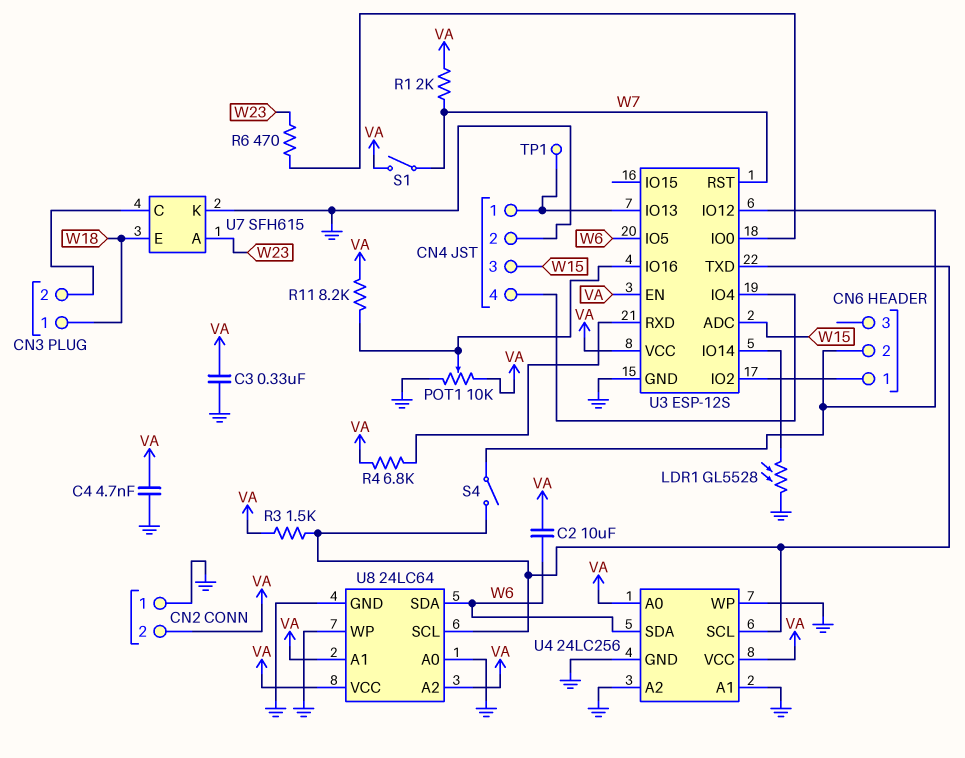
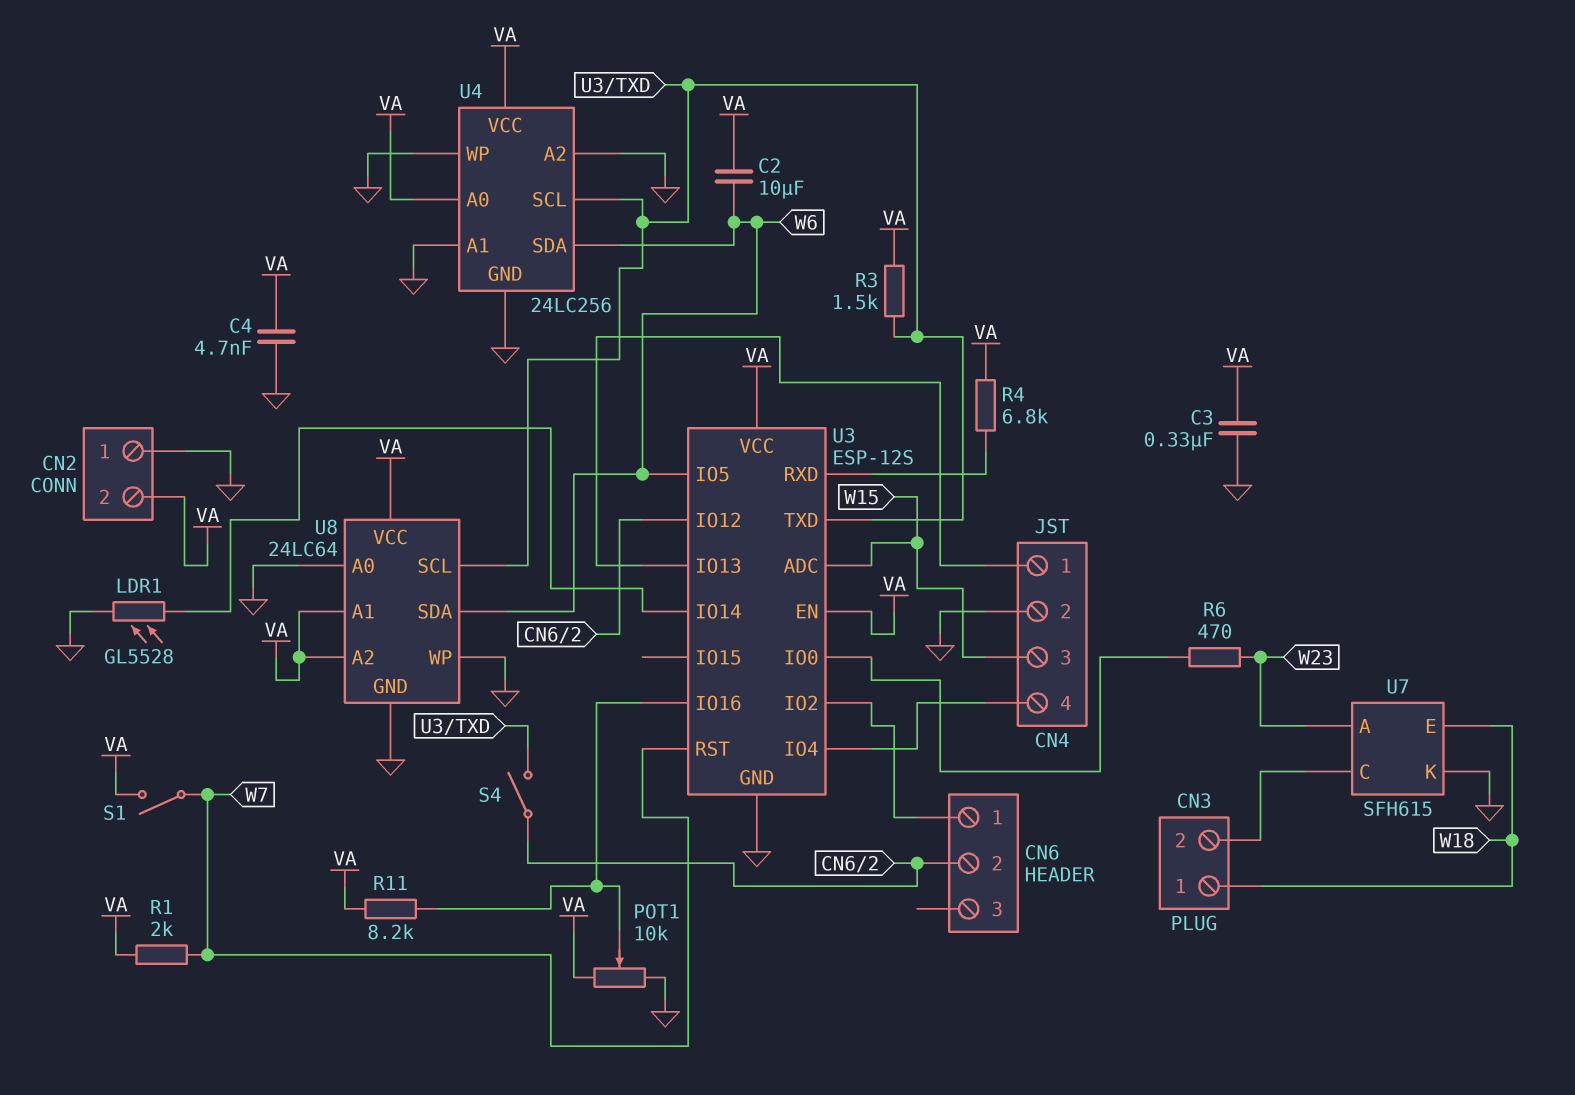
TP1: test point (CN4/1) -> none

